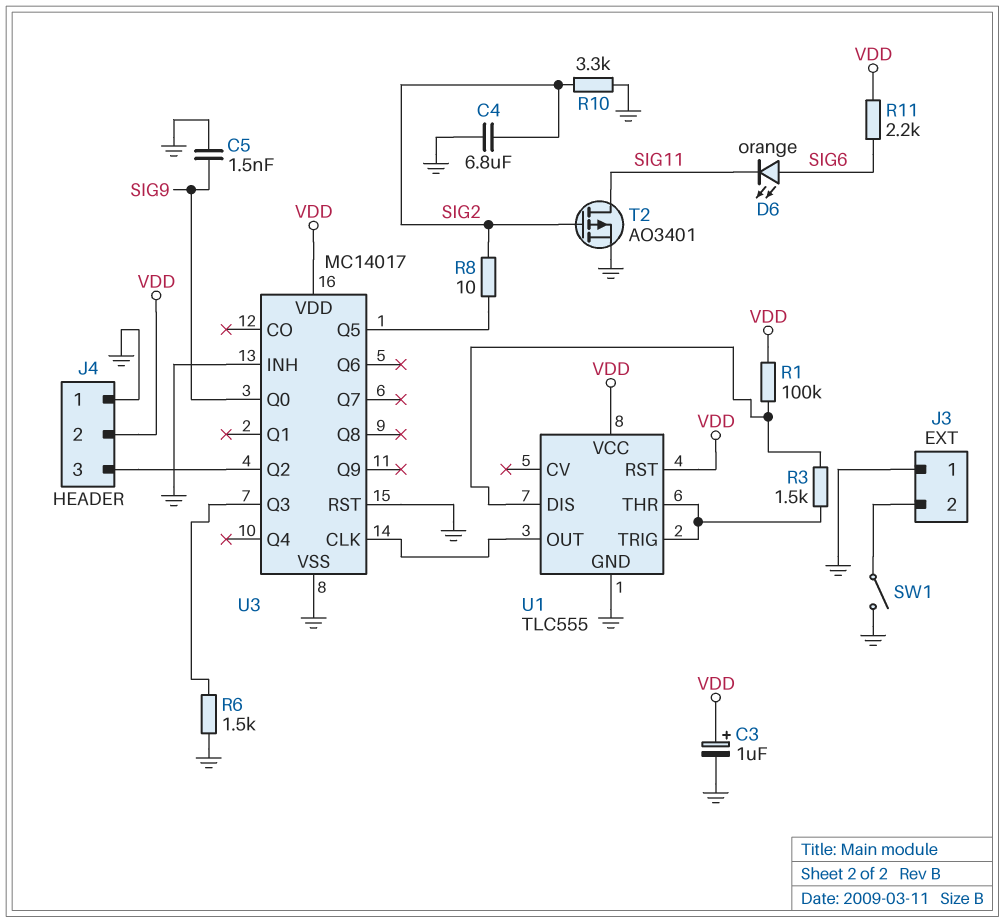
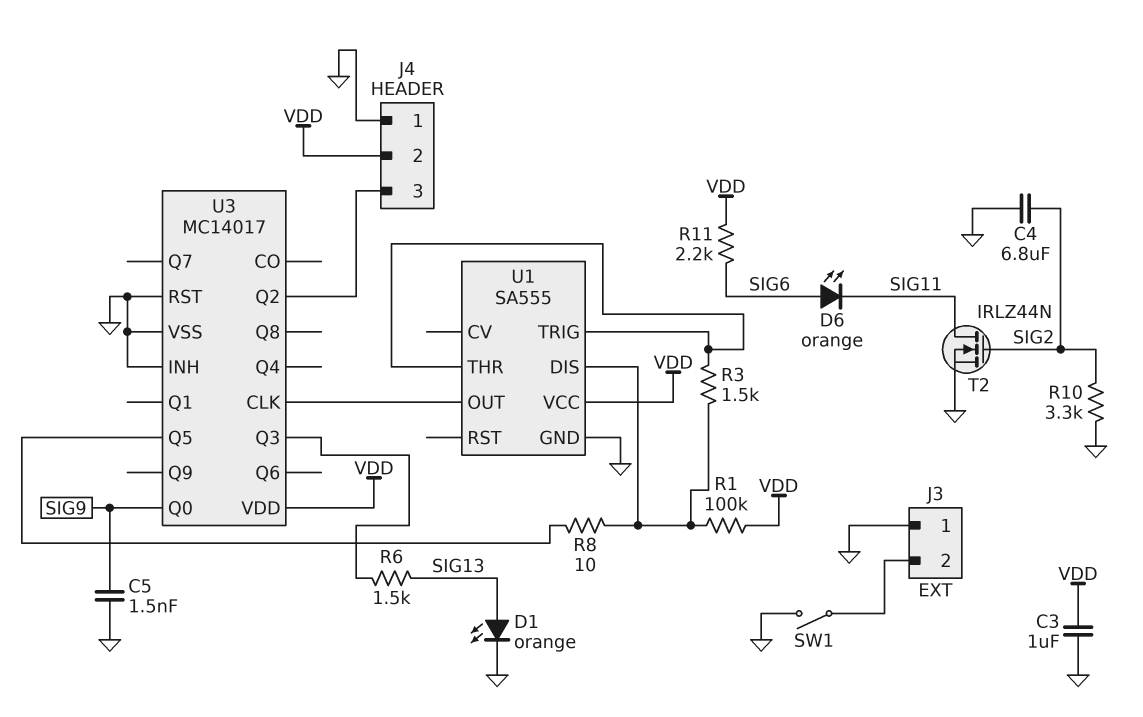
C3: 1uF (plus VDD, minus GND) -> 1uF (GND, VDD)
D1: none -> LED orange (A SIG13, K GND)
R6: 1.5k (GND, U3/Q3) -> 1.5k (SIG13, U3/Q3)
R8: 10 (SIG2, U3/Q5) -> 10 (U1/DIS, U3/Q5)
T2: PMOS AO3401 (G SIG2, D SIG11, S GND) -> NMOS IRLZ44N (G SIG2, D SIG11, S GND)
U1: TLC555 -> SA555
U1 pin RST: VDD -> none

